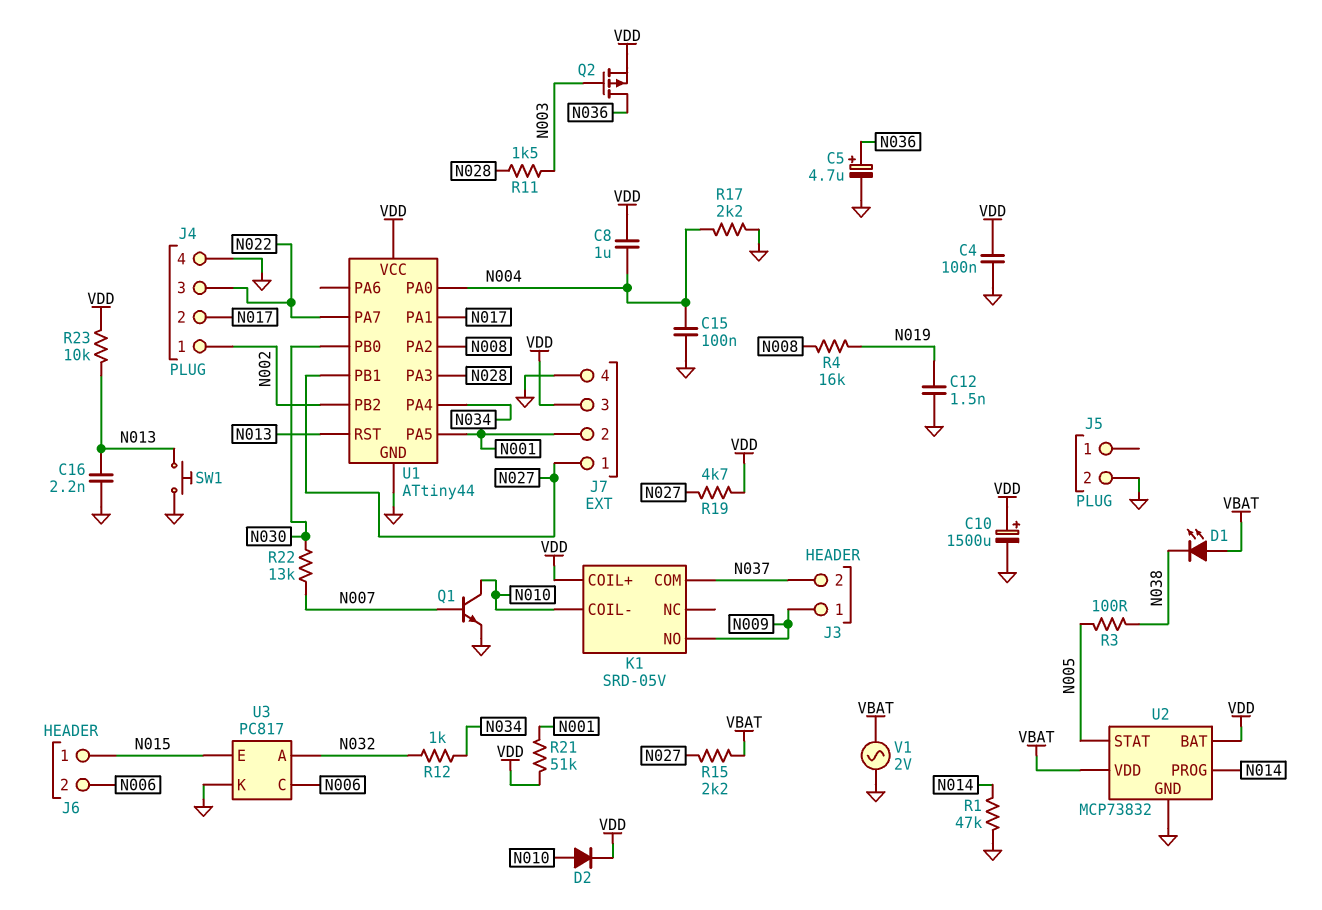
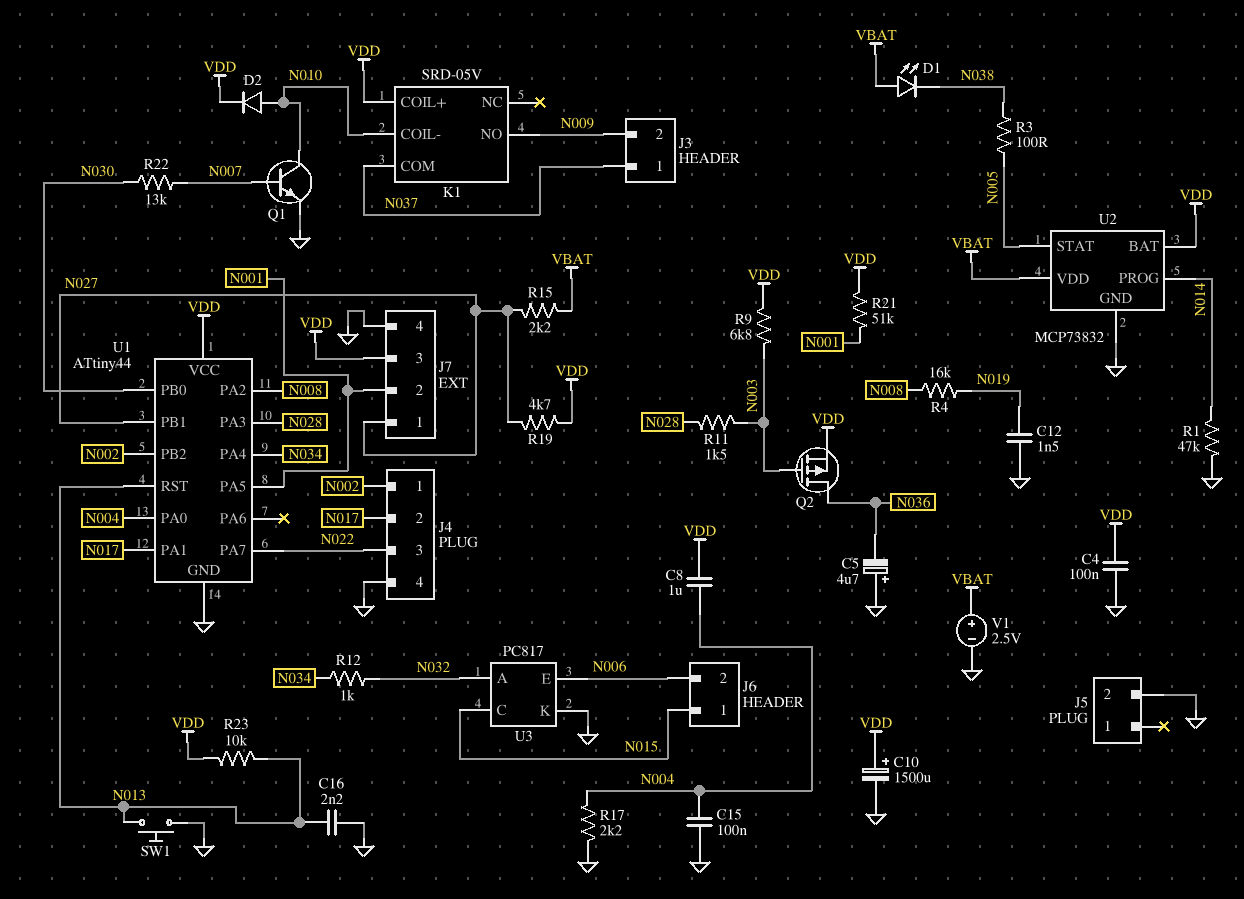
C5: 4.7uF (plus N036, minus GND) -> 4.7uF (plus GND, minus N036)
J3 pin 1: N009 -> N037
J3 pin 2: N037 -> N009
R9: none -> 6.8k (N003, VDD)
U3 pin C: N006 -> N015
U3 pin E: N015 -> N006
V1: AC 2V (GND, VBAT) -> 2.5V (plus VBAT, minus GND)

